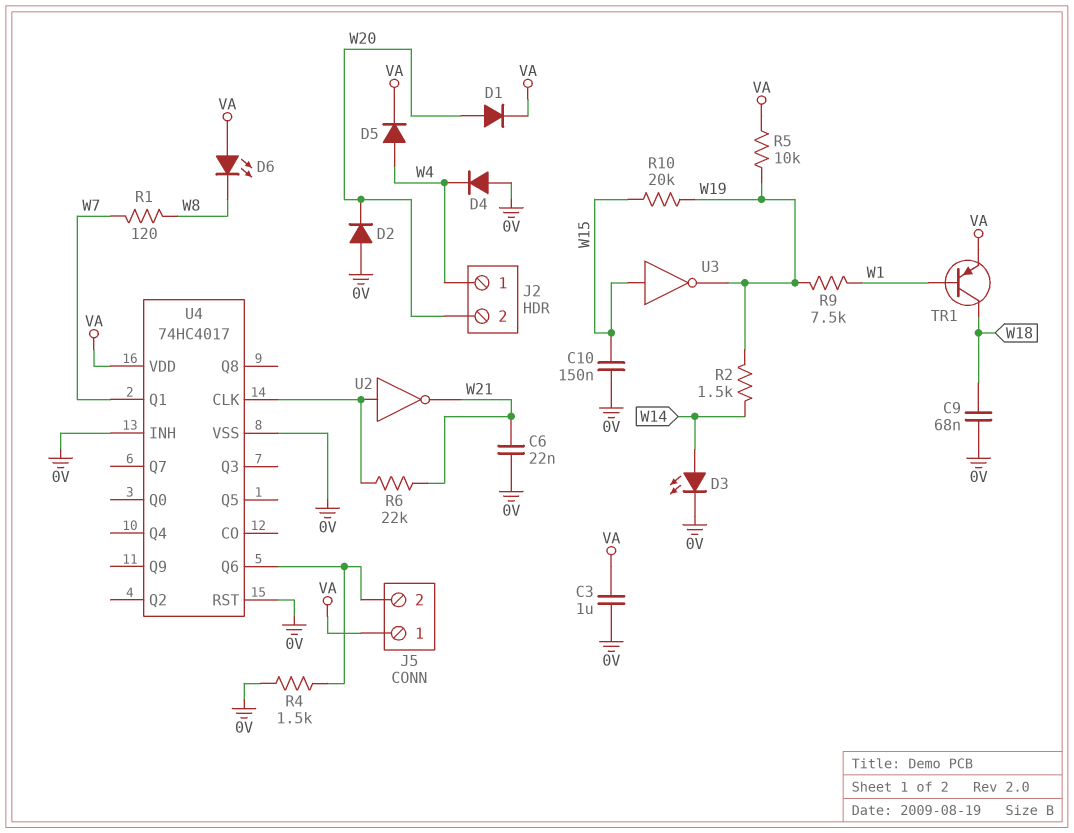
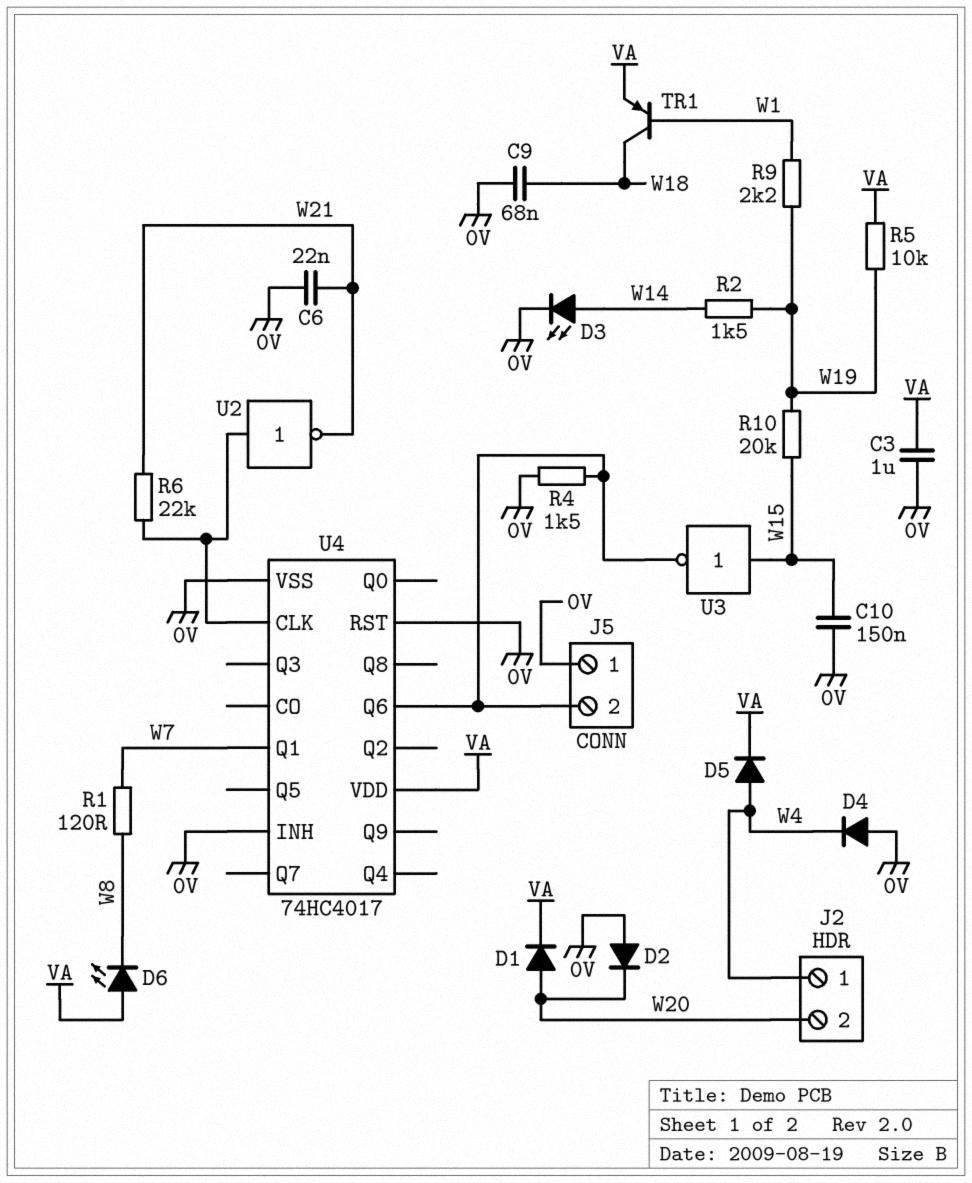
J5 pin 1: VA -> 0V
R9: 7.5k (W1, W19) -> 2.2k (W1, W19)
U3: NOT (in W15, out W19) -> NOT (in W15, out J5/2)

